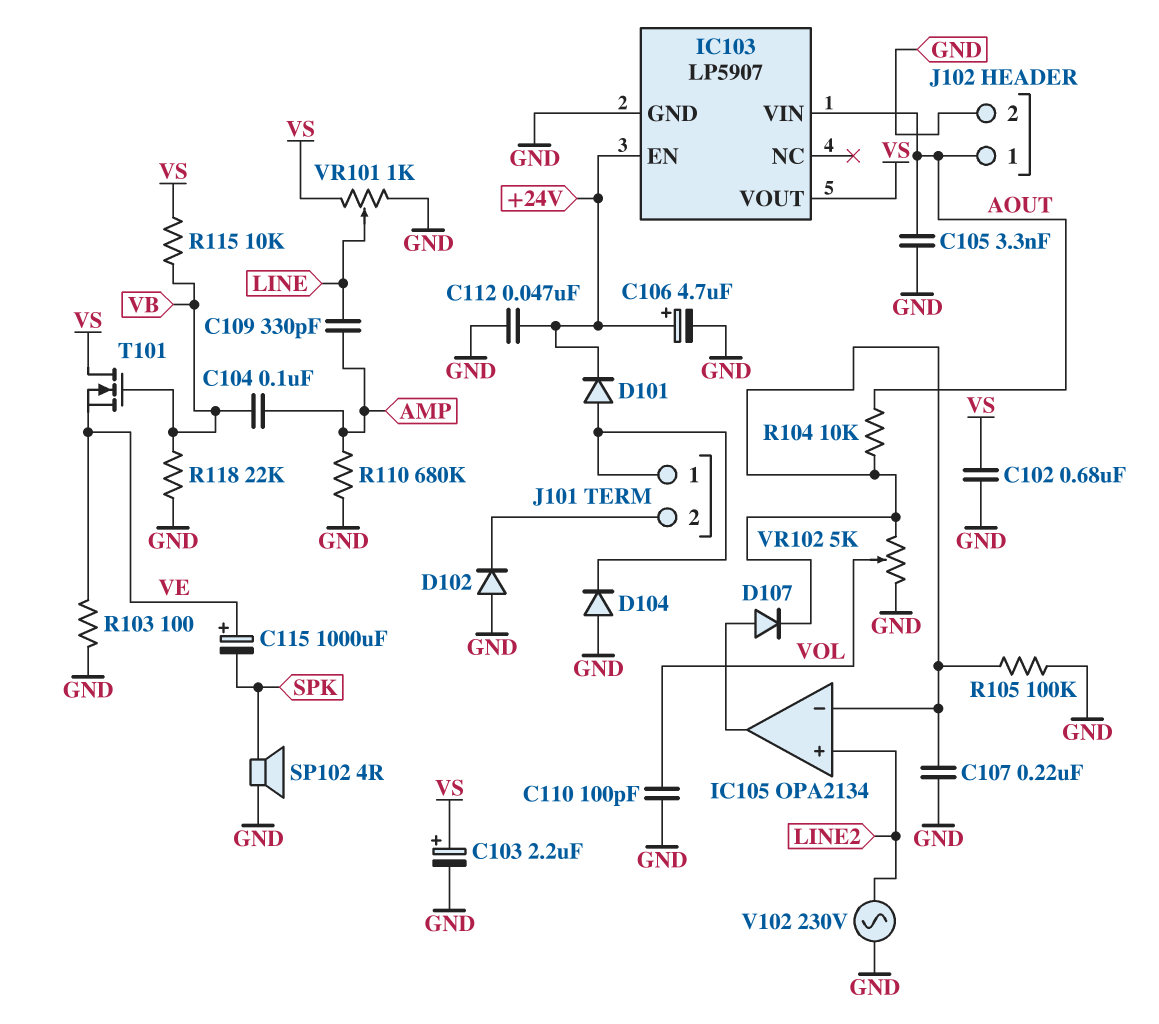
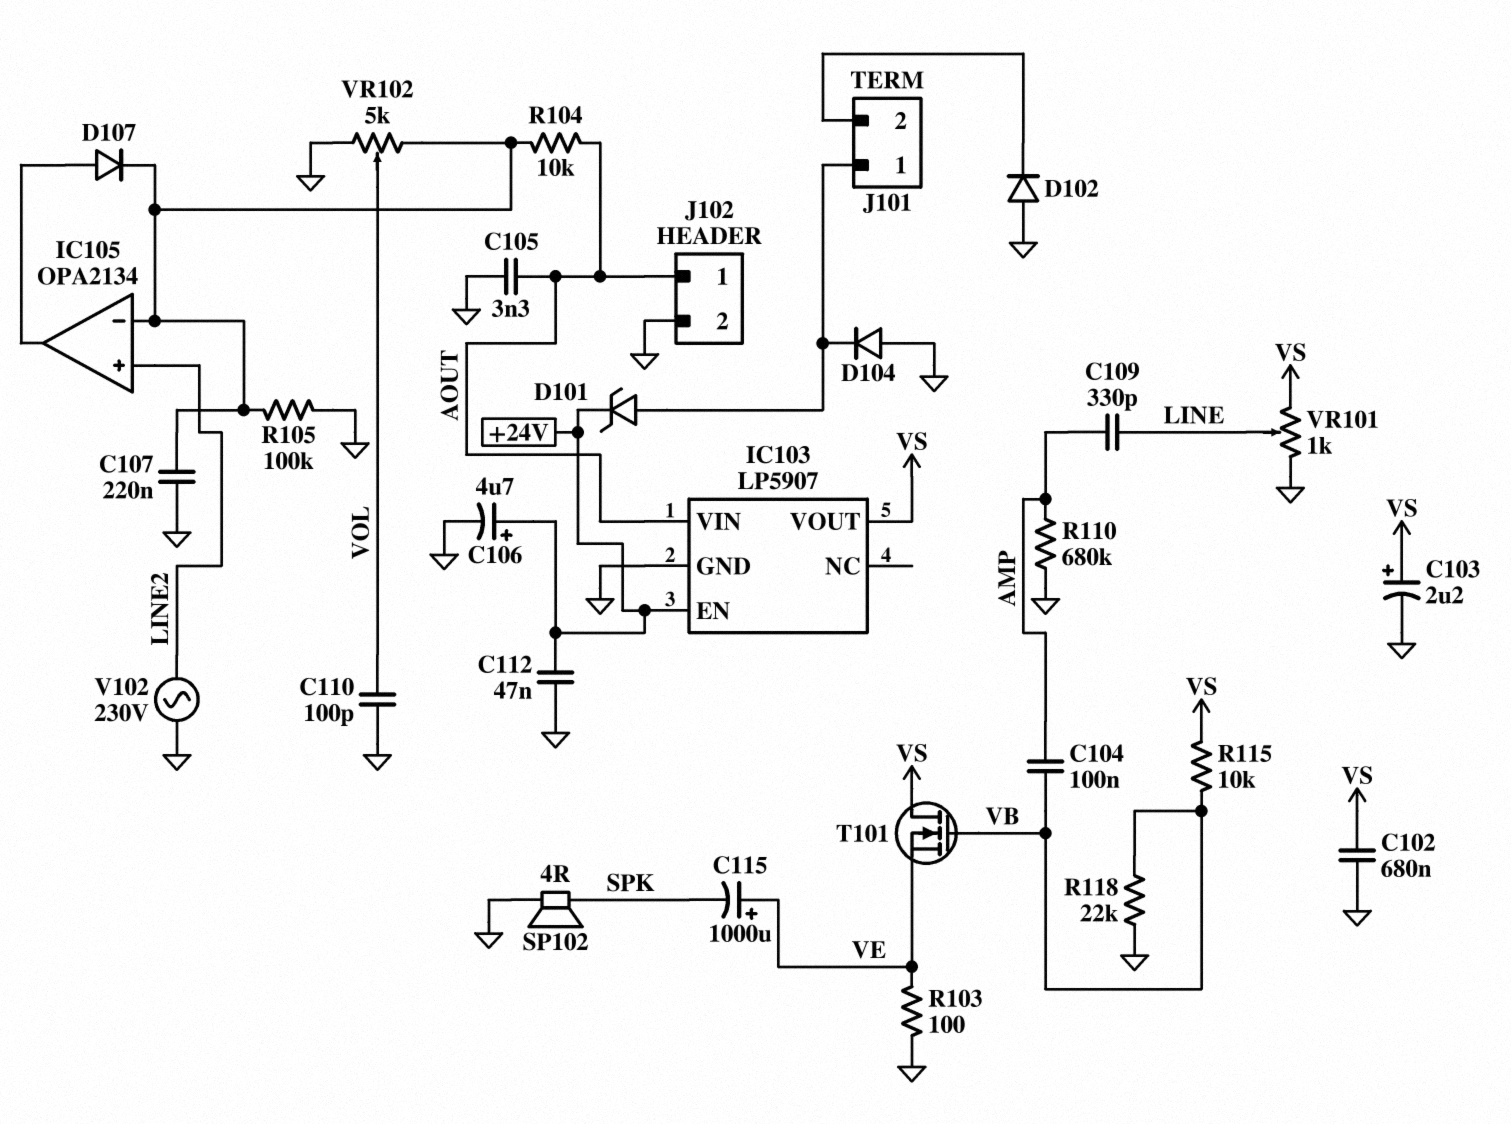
D101: diode (A J101/1, K +24V) -> zener (A J101/1, K +24V)

